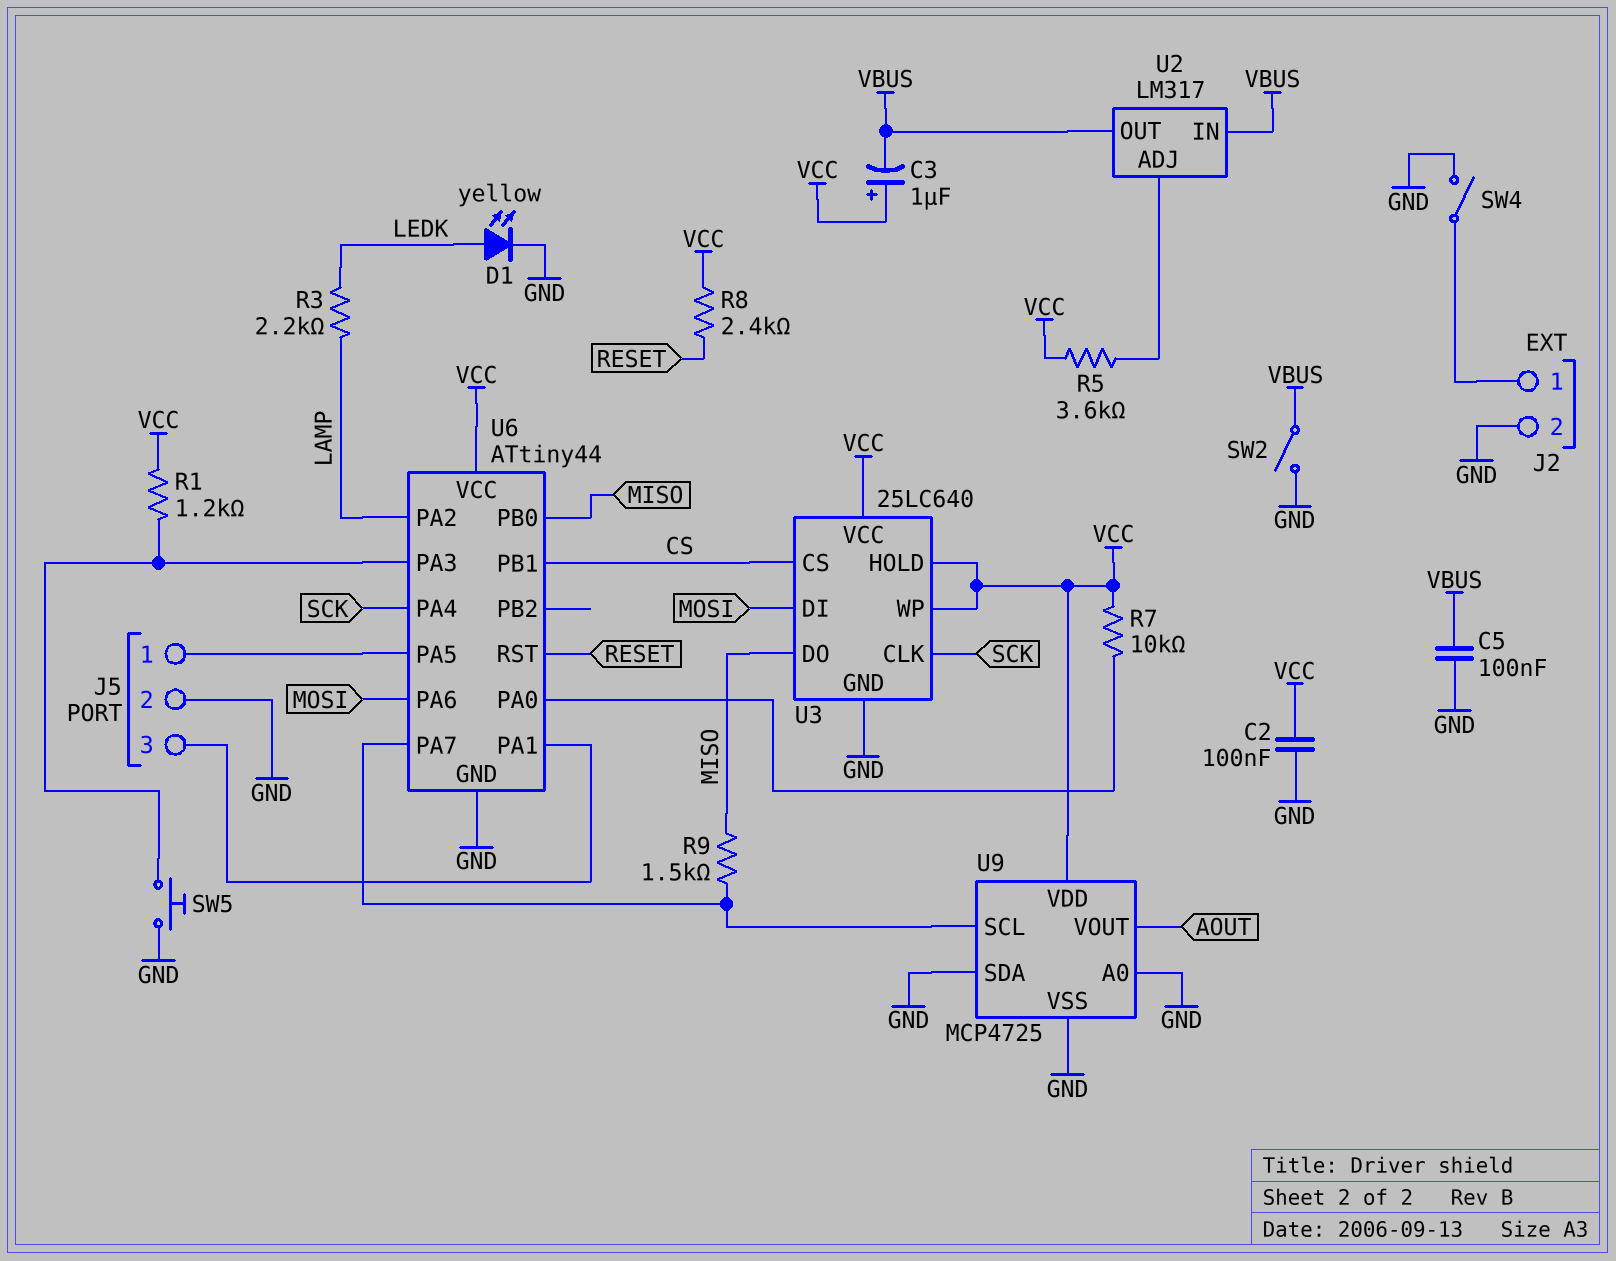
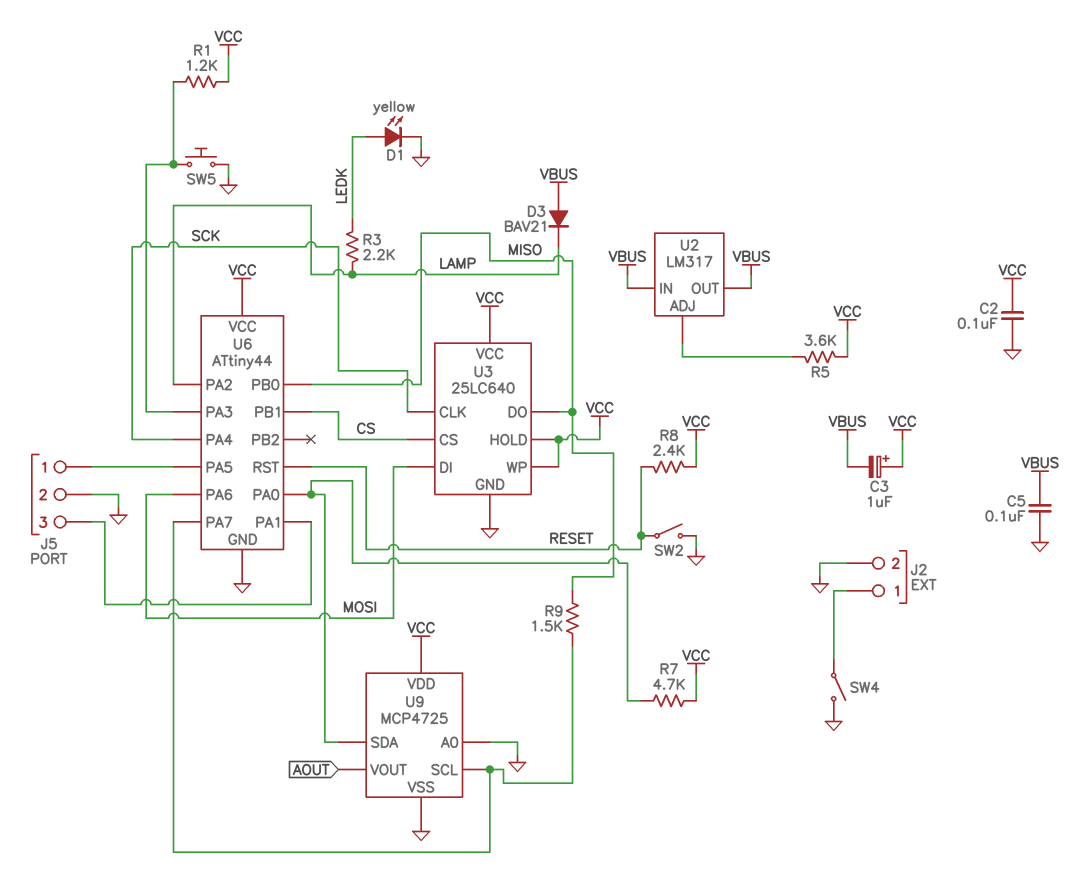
D3: none -> diode BAV21 (A VBUS, K LAMP)
R7: 10k (U6/PA0, VCC) -> 4.7k (U6/PA0, VCC)
SW2: switch (GND, VBUS) -> switch (GND, RESET)
U9 pin SDA: GND -> U6/PA0

